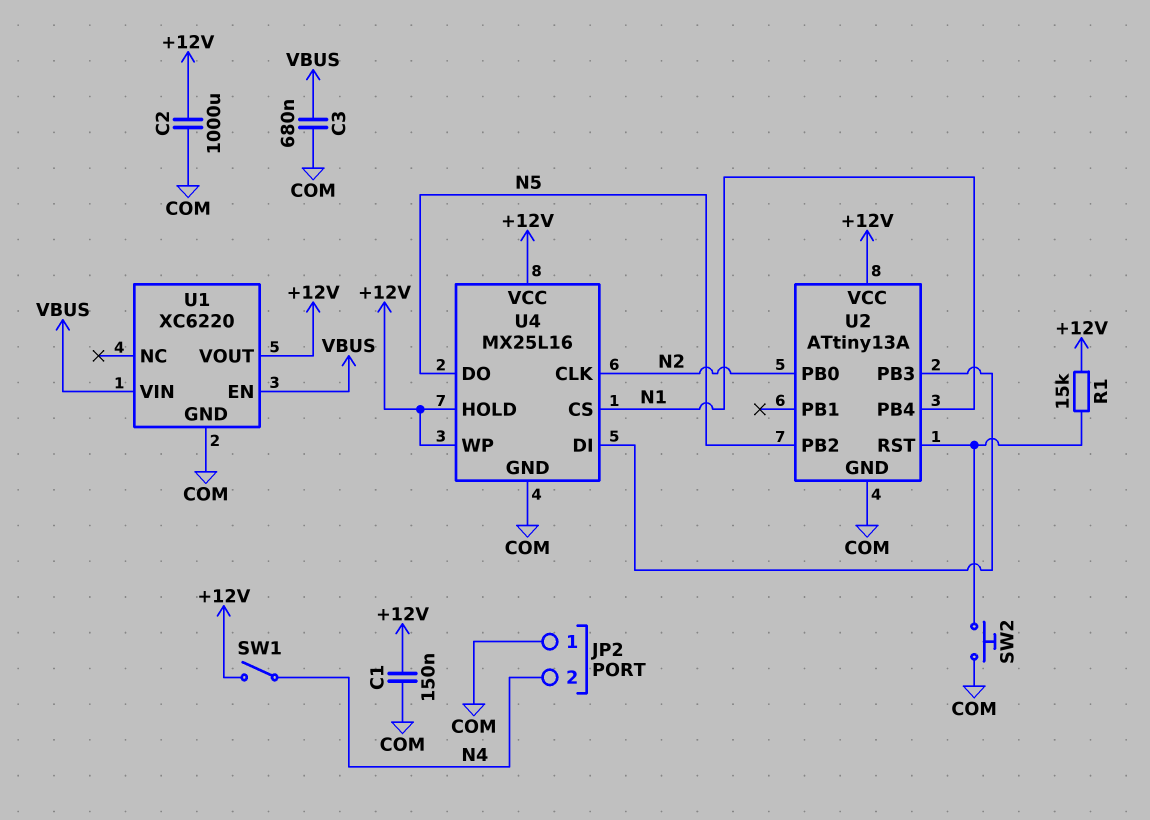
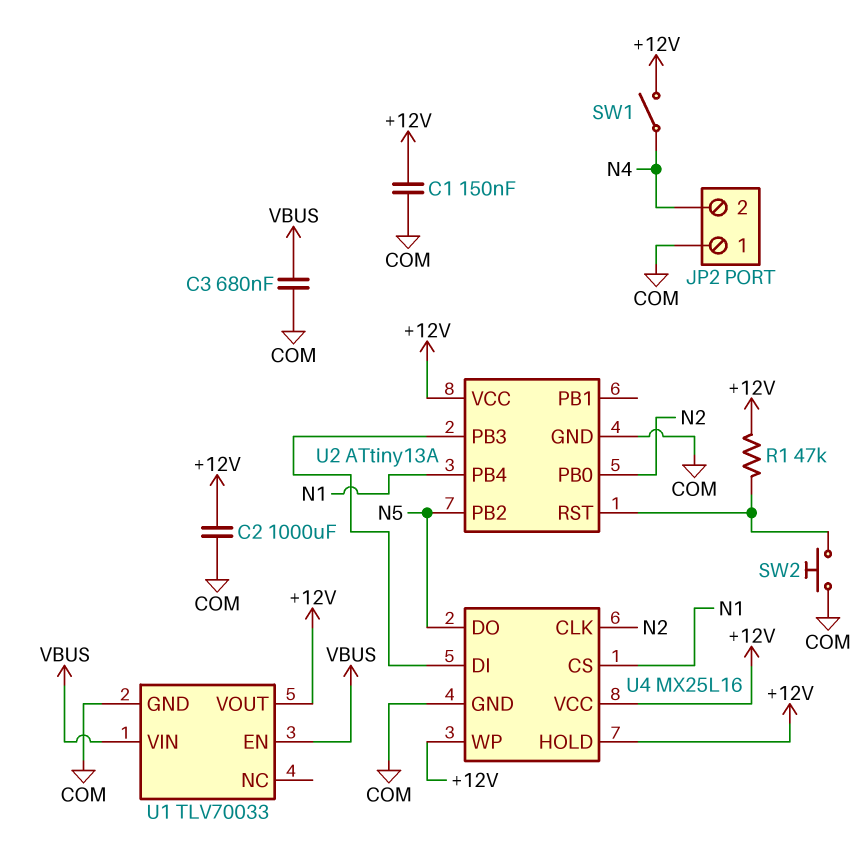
R1: 15k (+12V, U2/RST) -> 47k (+12V, U2/RST)
U1: XC6220 -> TLV70033

